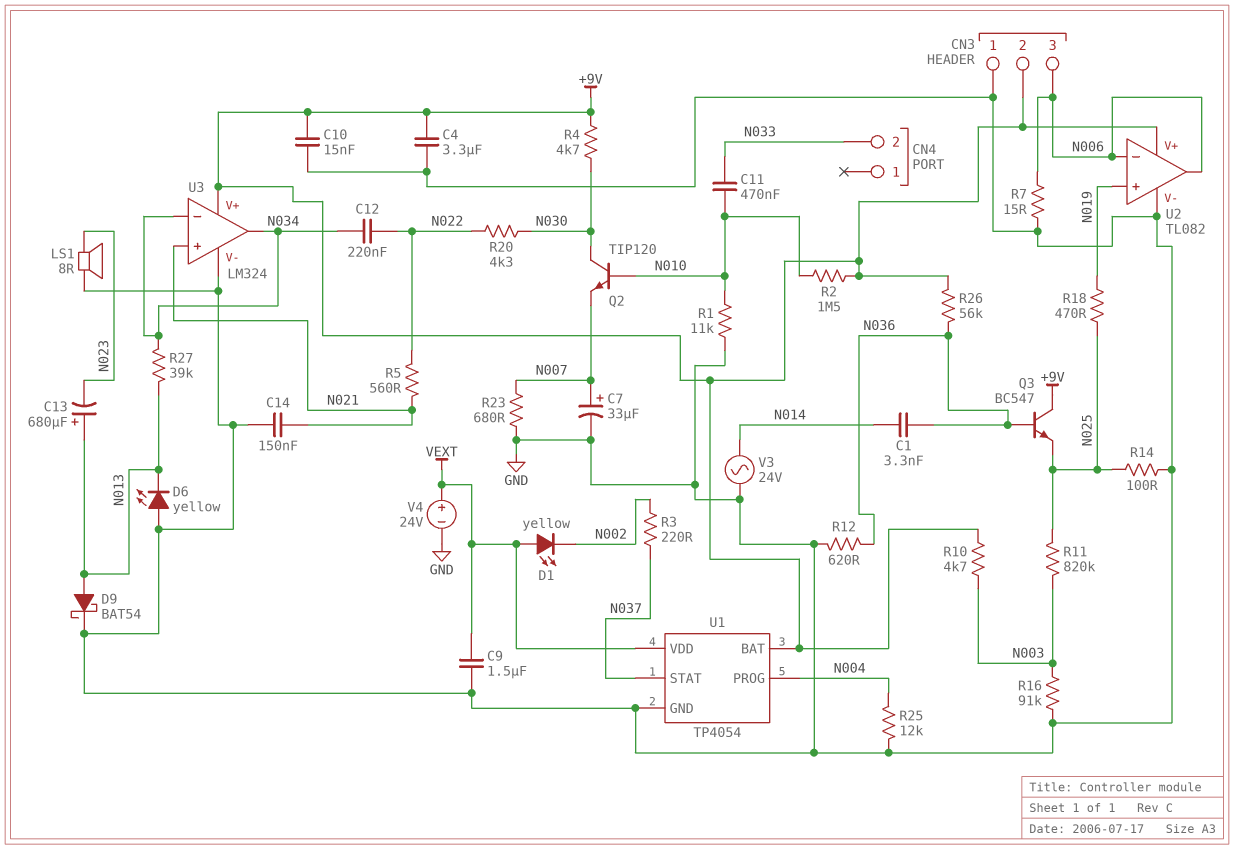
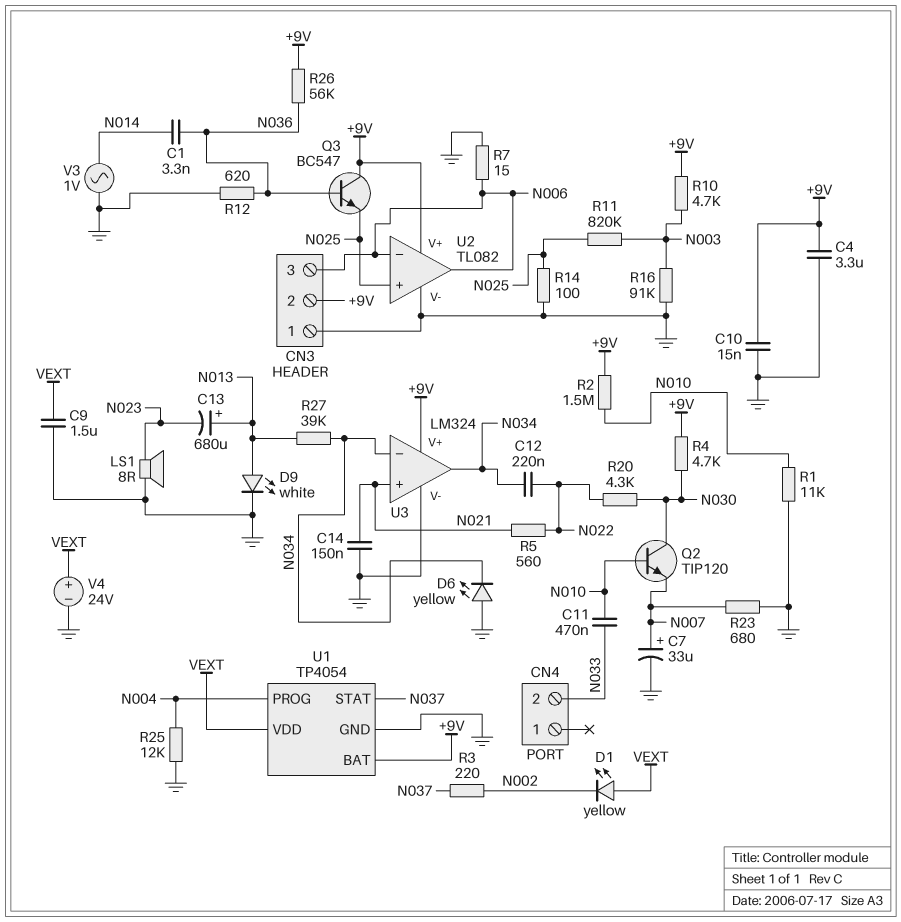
D6: LED yellow (A GND, K N013) -> LED yellow (A GND, K N034)
D9: schottky BAT54 (A N013, K GND) -> LED white (A N013, K GND)
R18: 470 (N019, N025) -> none
U2 pin in+: N019 -> N025
V3: AC 24V (GND, N014) -> AC 1V (GND, N014)

